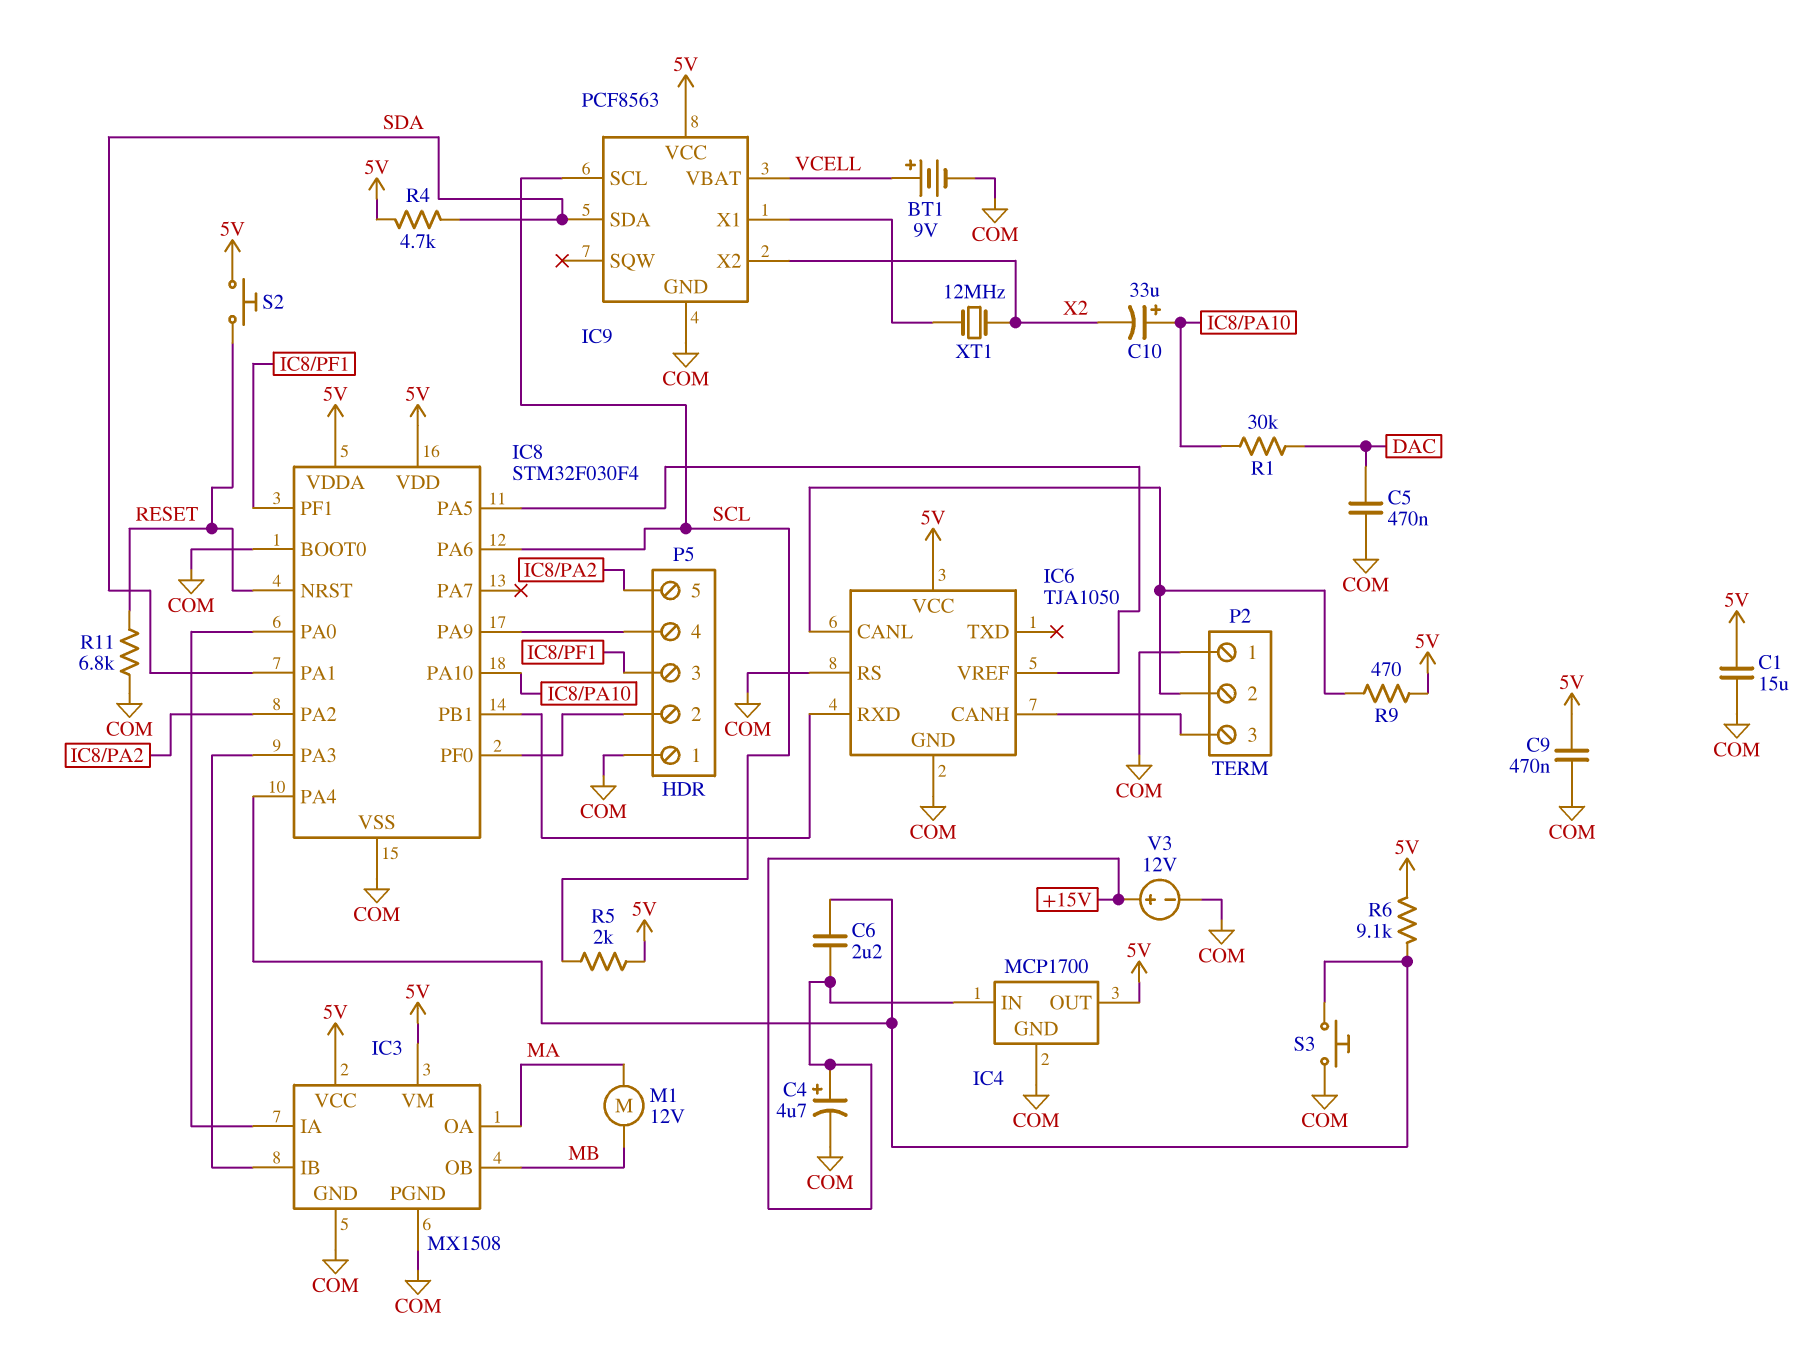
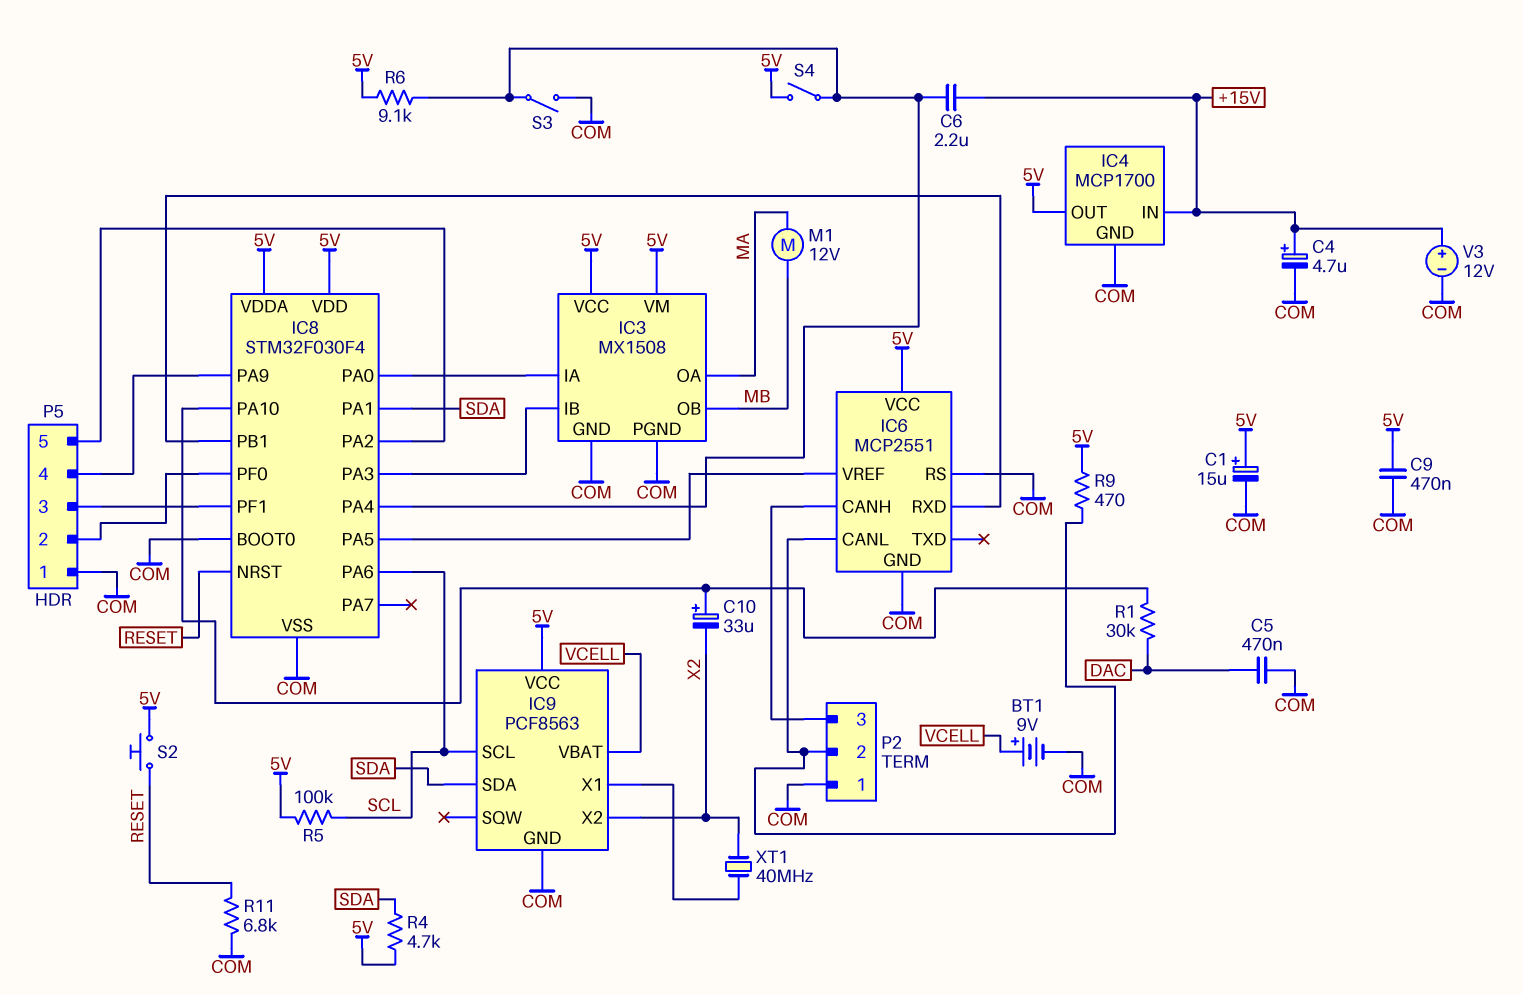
C1: 15uF (5V, COM) -> 15uF (plus 5V, minus COM)
IC6: TJA1050 -> MCP2551
R5: 2k (5V, SCL) -> 100k (5V, SCL)
S3: button (COM, IC8/PA4) -> switch (COM, IC8/PA4)
S4: none -> switch (5V, IC8/PA4)
XT1: 12MHz (IC9/X1, X2) -> 40MHz (IC9/X1, X2)

